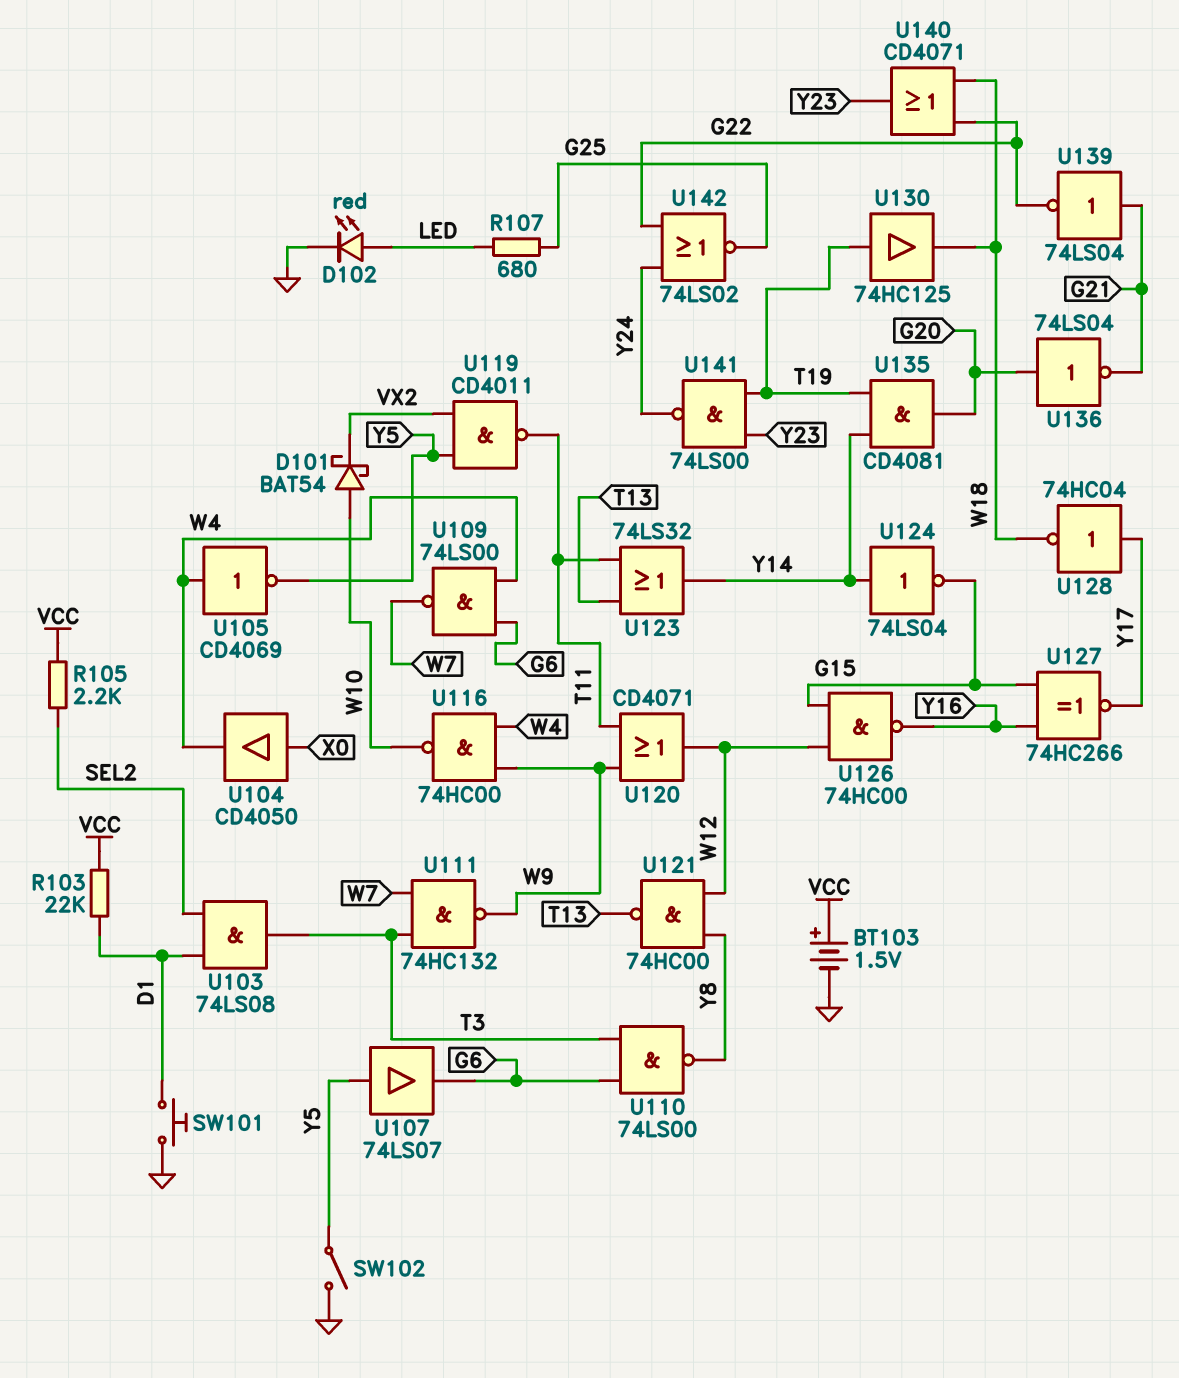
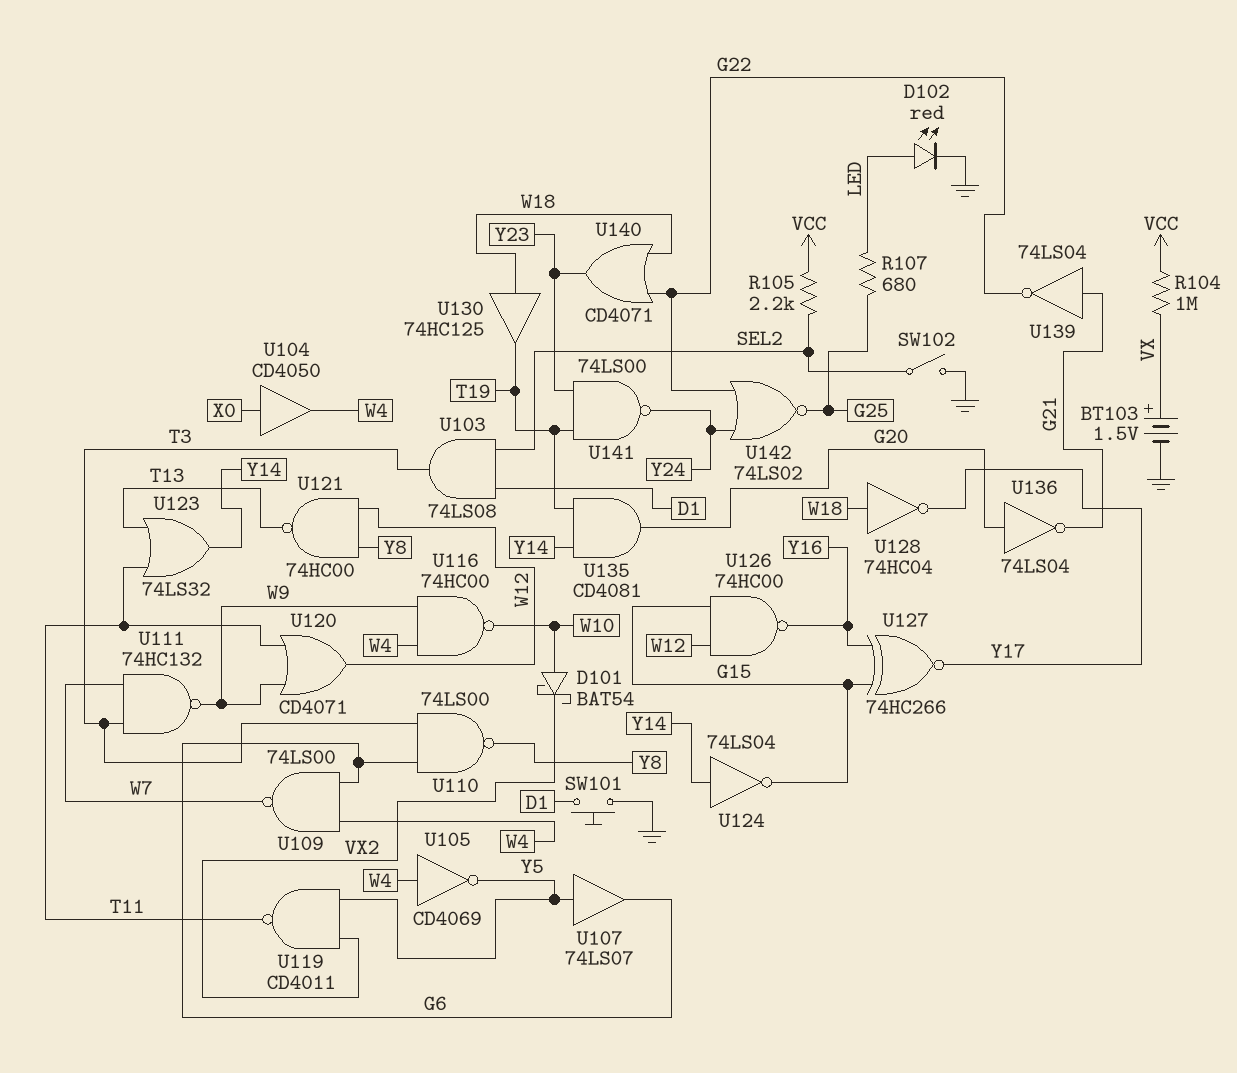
BT103: 1.5V (plus VCC, minus GND) -> 1.5V (plus VX, minus GND)
R103: 22k (D1, VCC) -> none
R104: none -> 1M (VCC, VX)
SW102: switch (GND, Y5) -> switch (GND, SEL2)
U128: NOT 74HC04 (in Y17, out W18) -> NOT 74HC04 (in W18, out Y17)
U130: buffer 74HC125 (in T19, out W18) -> buffer 74HC125 (in W18, out T19)

